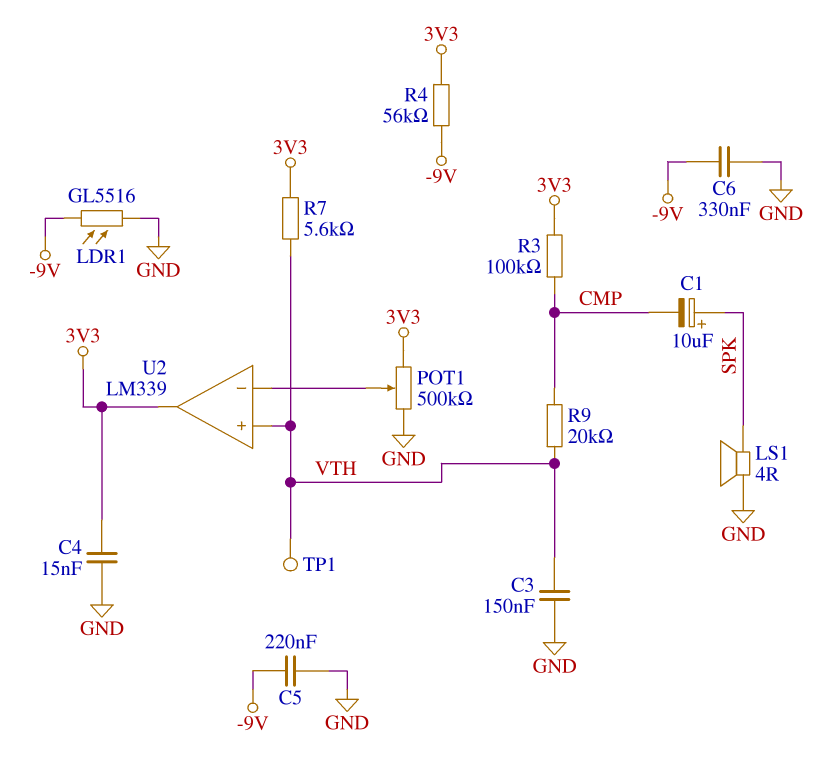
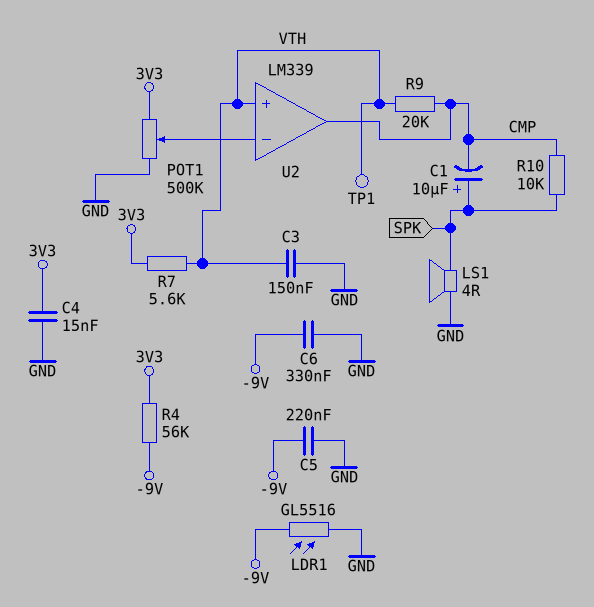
R3: 100k (3V3, CMP) -> none
R10: none -> 10k (CMP, SPK)
U2 pin out: 3V3 -> CMP

